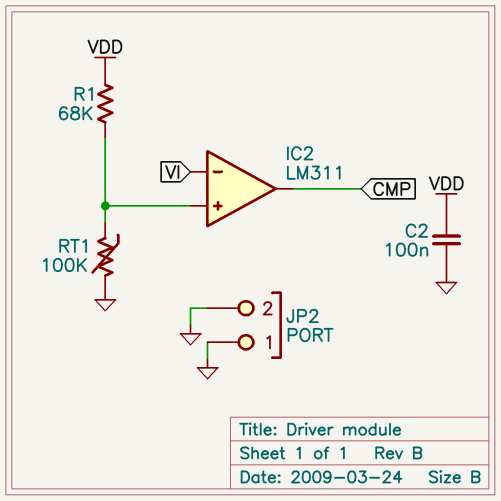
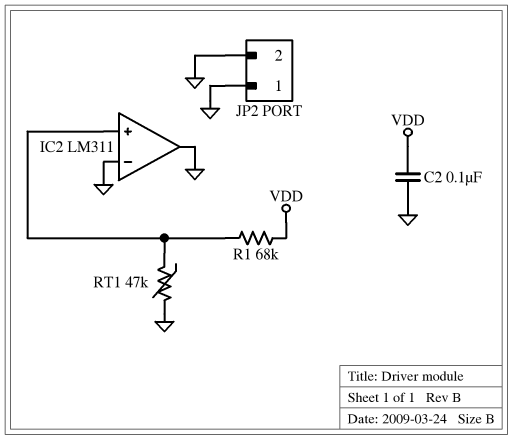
IC2 pin in-: VI -> GND
IC2 pin out: CMP -> GND
RT1: 100k (GND, IC2/in+) -> 47k (GND, IC2/in+)

